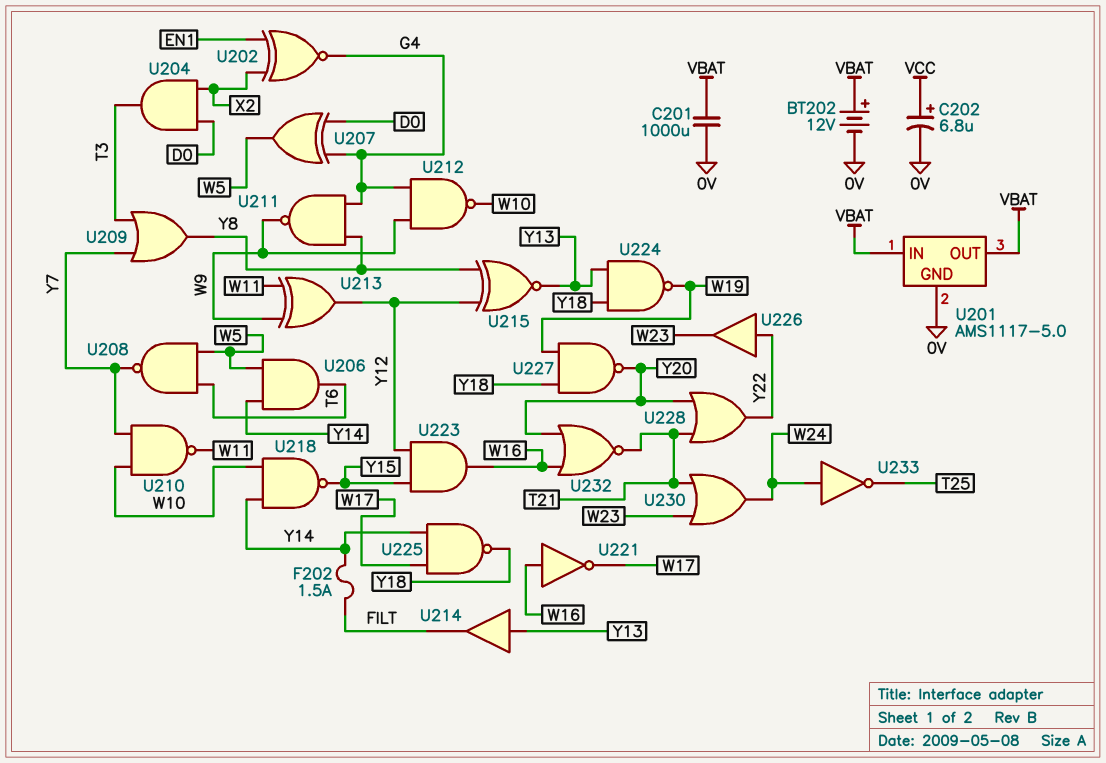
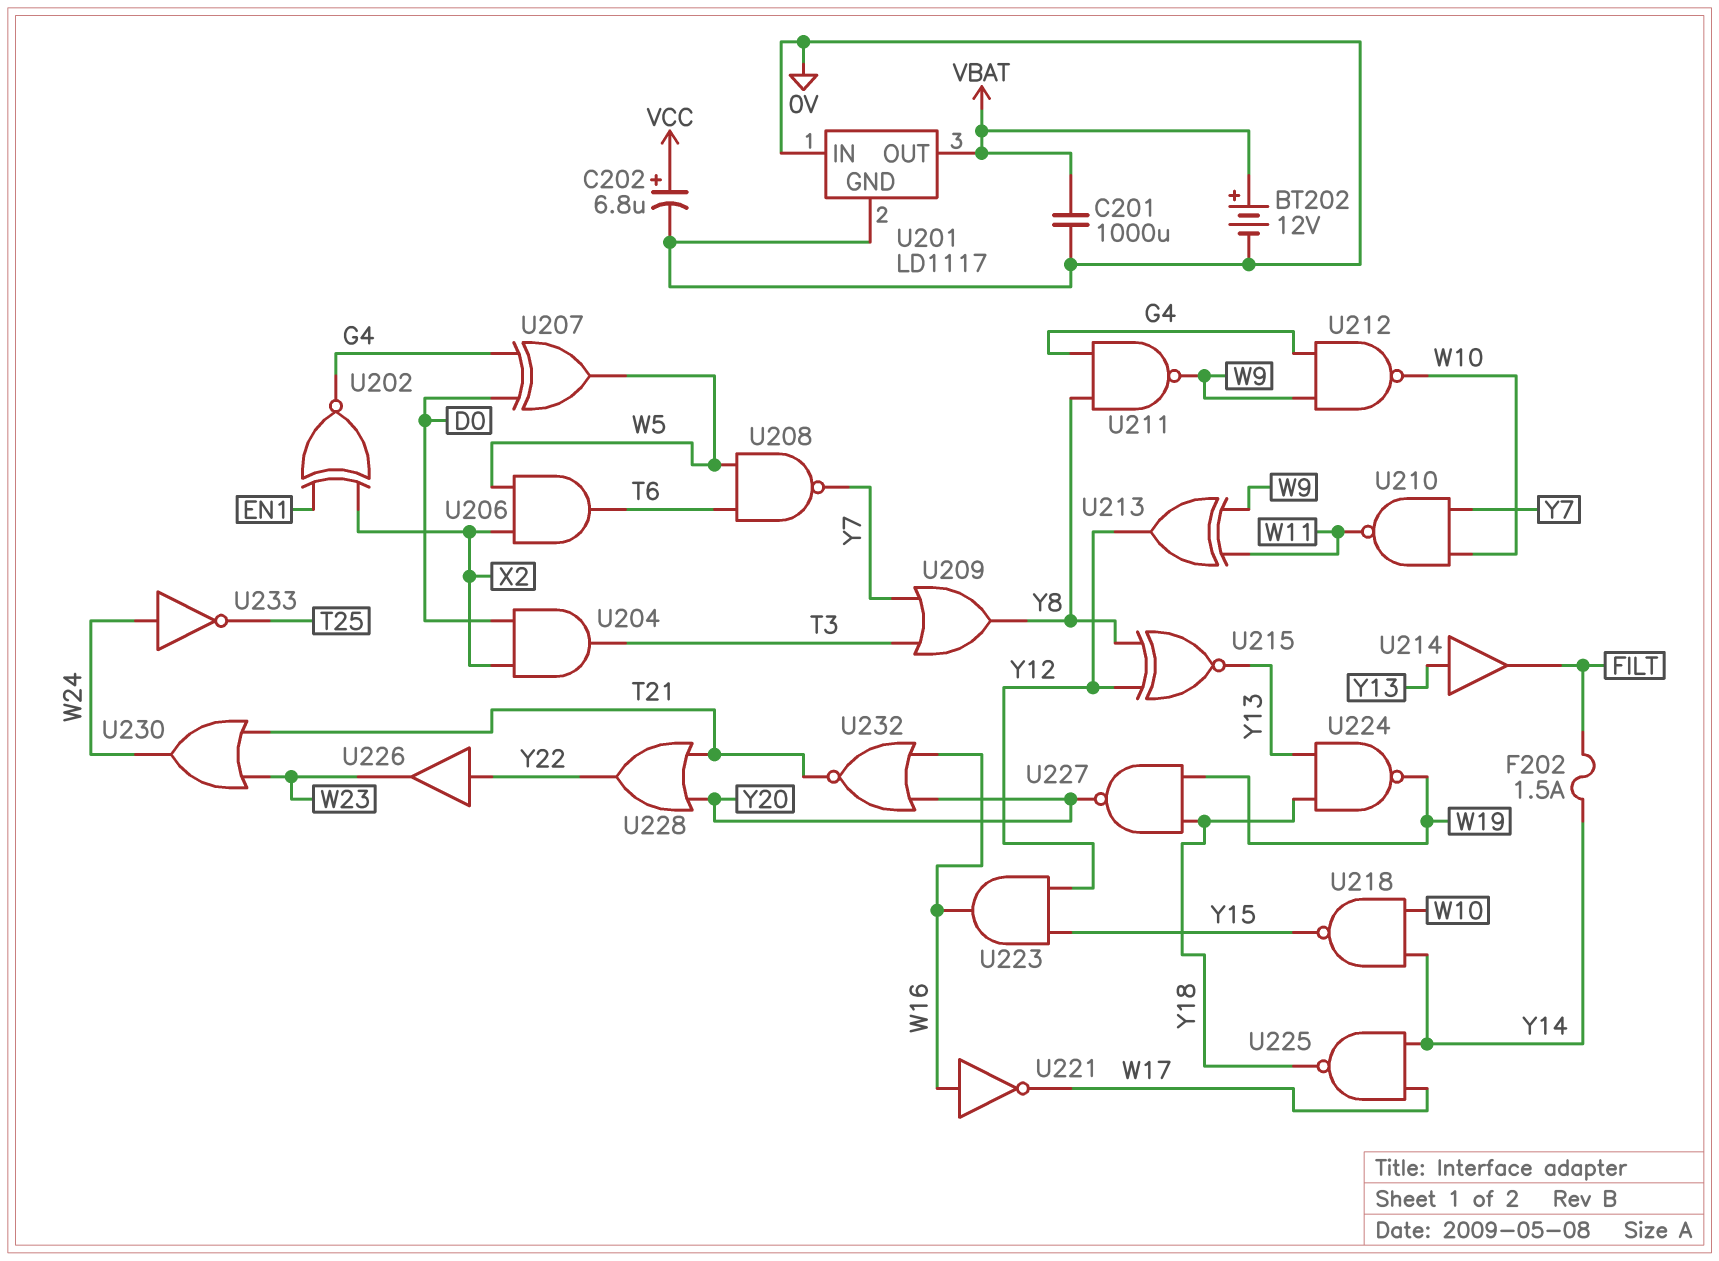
U201: AMS1117-5.0 -> LD1117
U201 pin IN: VBAT -> 0V
U206: AND (in W5, in Y14, out T6) -> AND (in W5, in X2, out T6)

